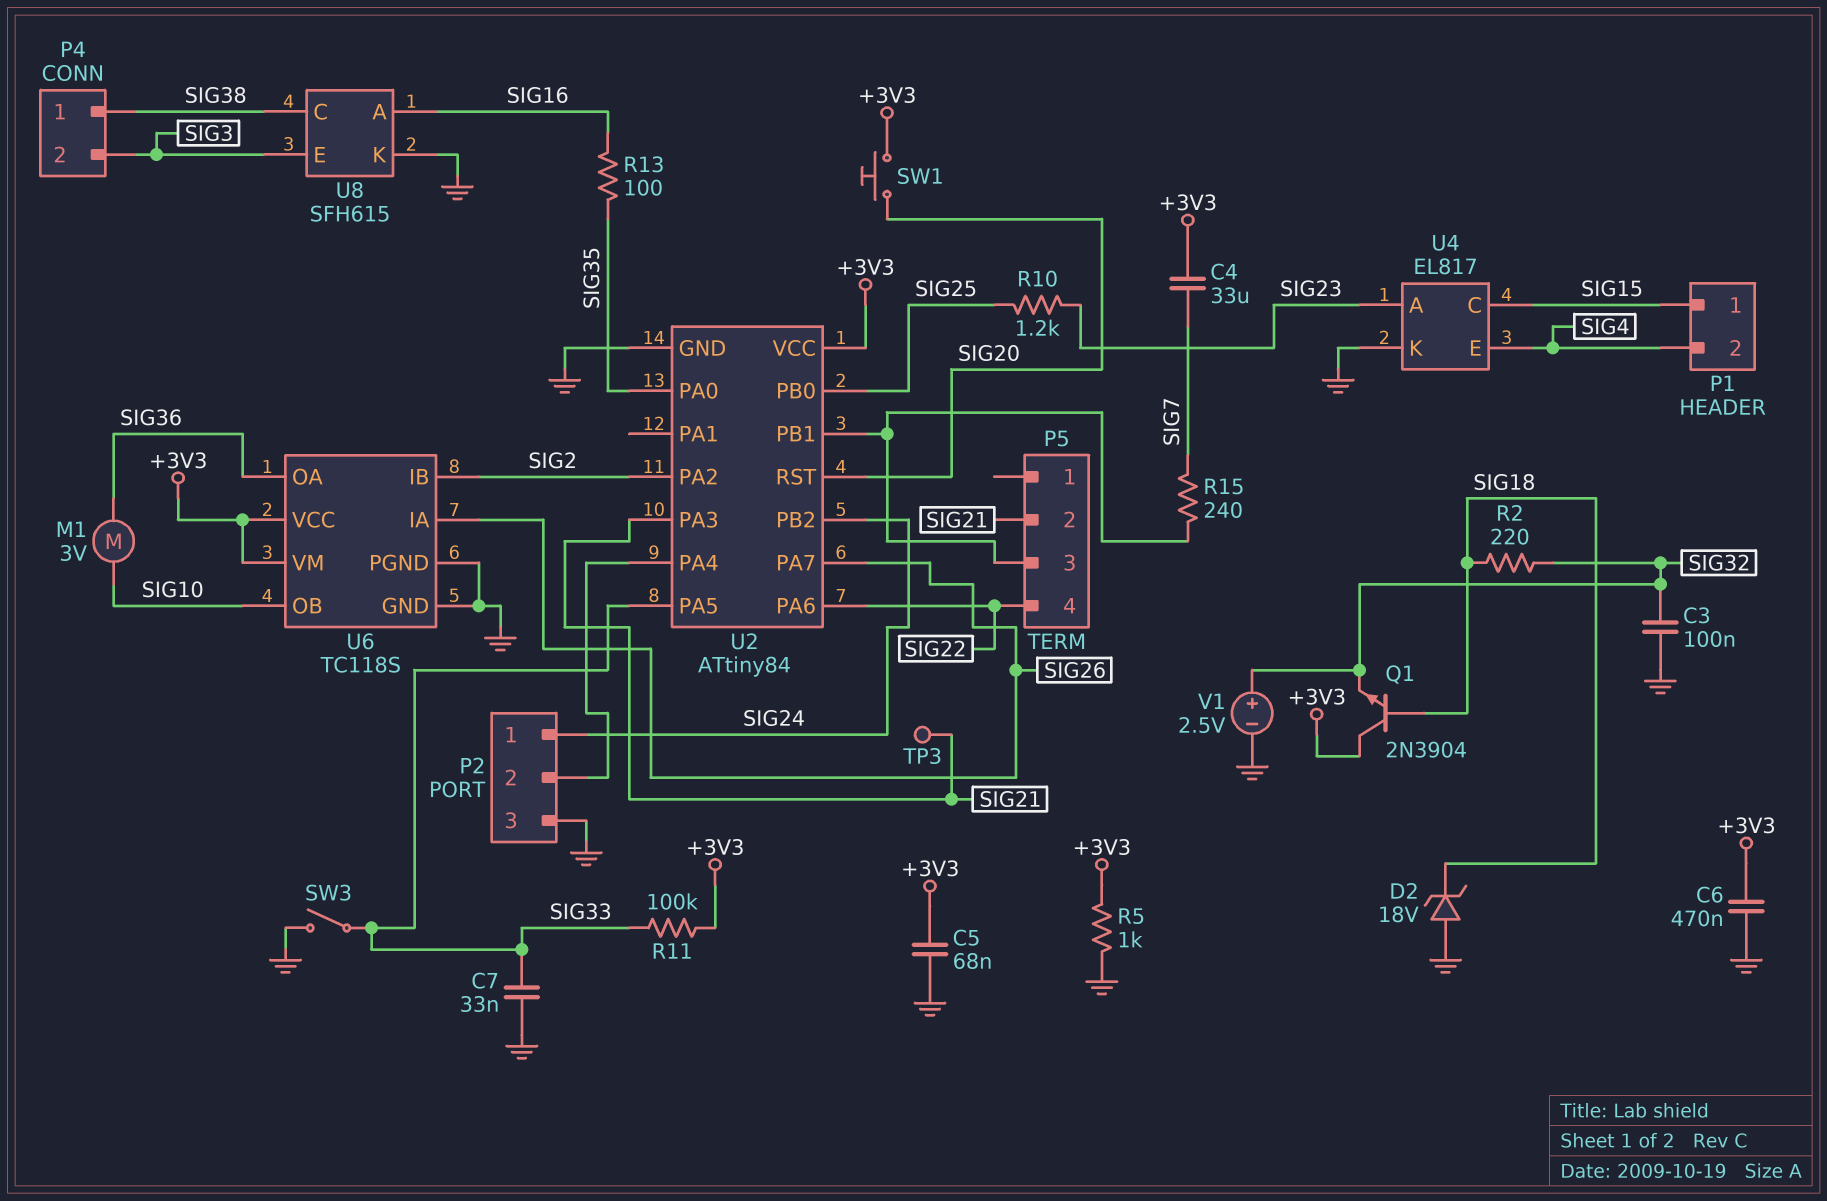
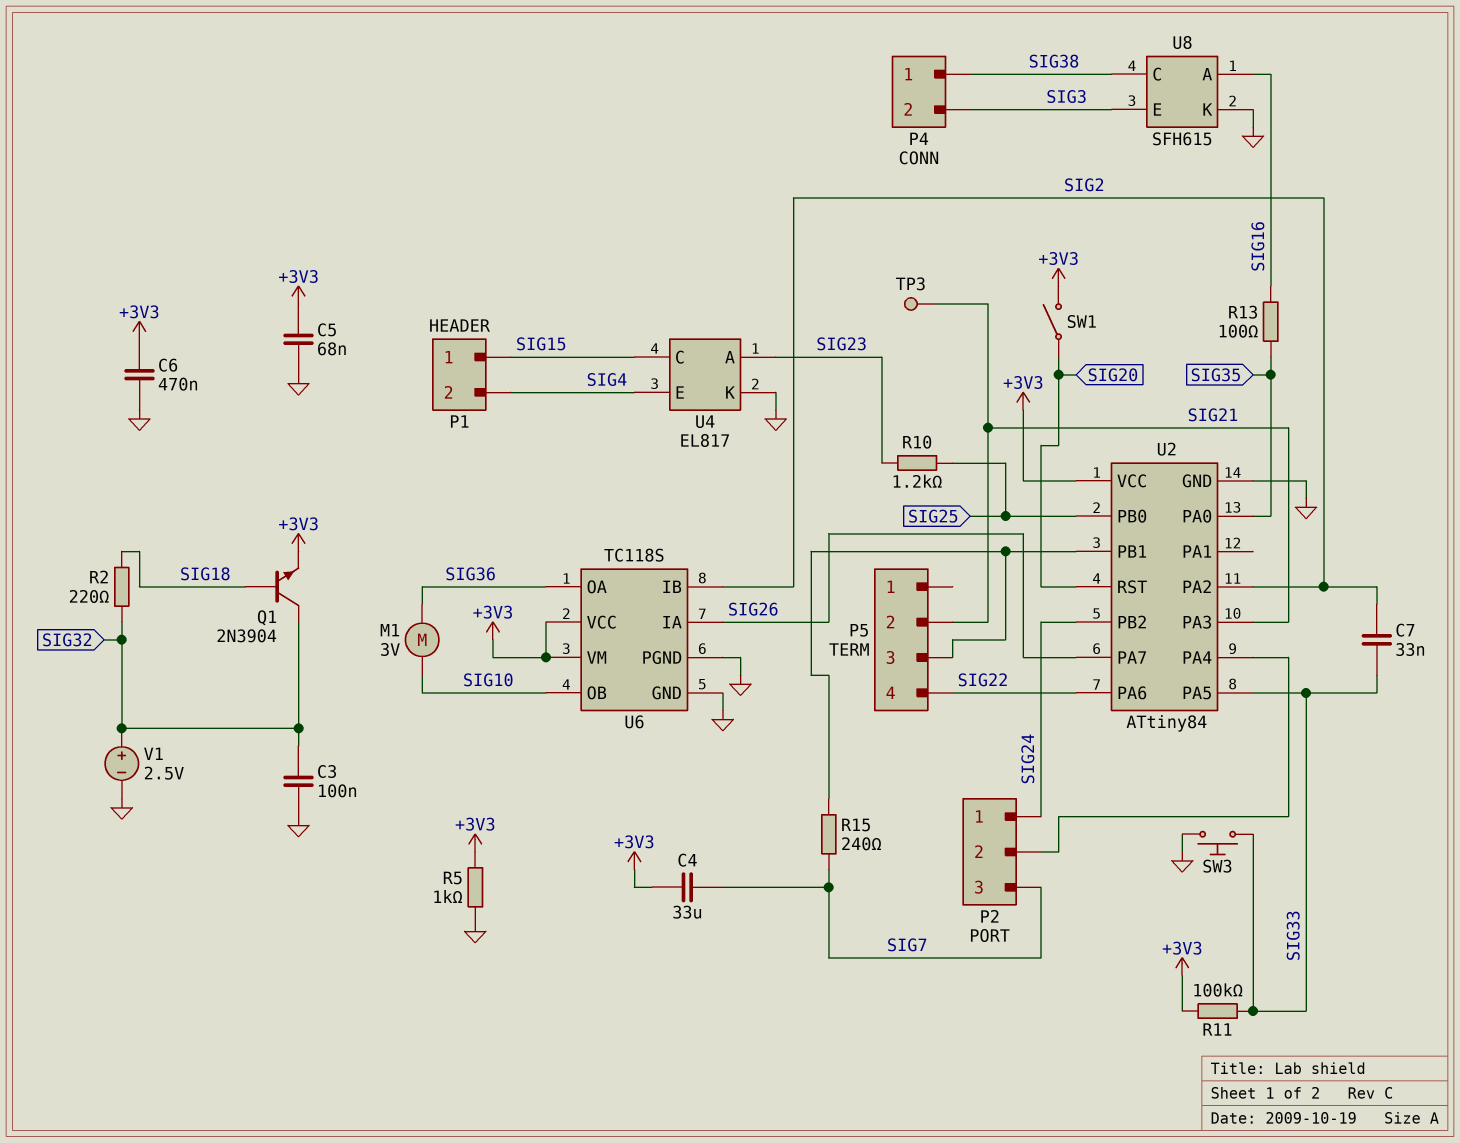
C7: 33nF (GND, SIG33) -> 33nF (SIG2, SIG33)
D2: zener 18V (A GND, K SIG18) -> none
P2 pin 3: GND -> SIG7
Q1: NPN 2N3904 (B SIG18, C +3V3, E SIG32) -> NPN 2N3904 (B SIG18, C SIG32, E +3V3)
SW1: button (+3V3, SIG20) -> switch (+3V3, SIG20)
SW3: switch (GND, SIG33) -> button (GND, SIG33)

